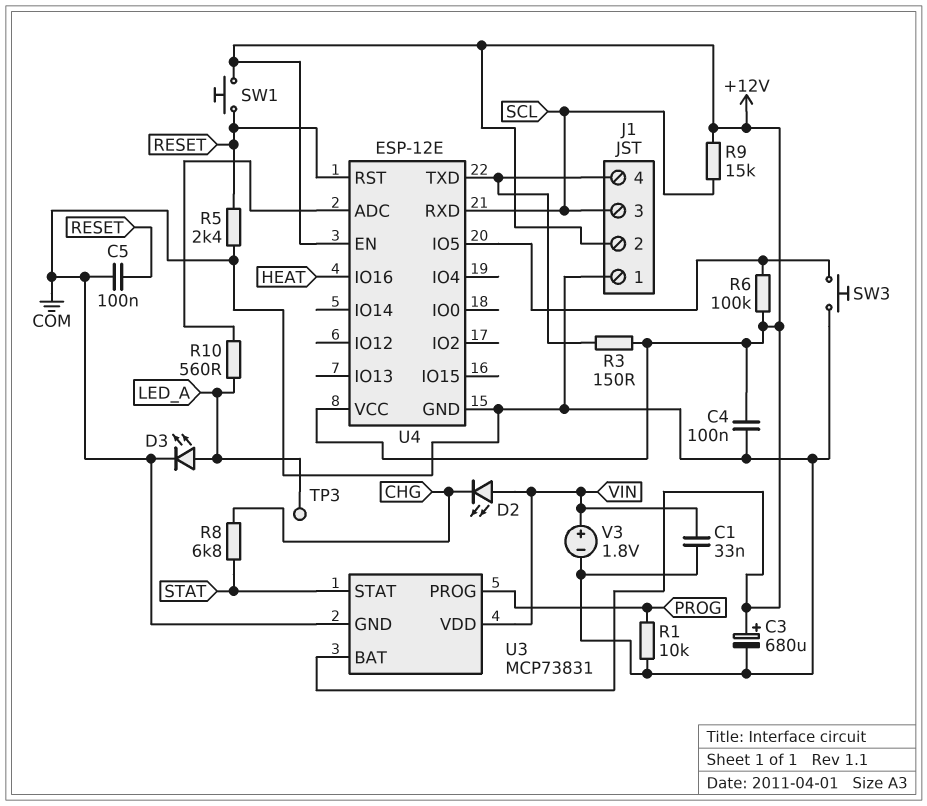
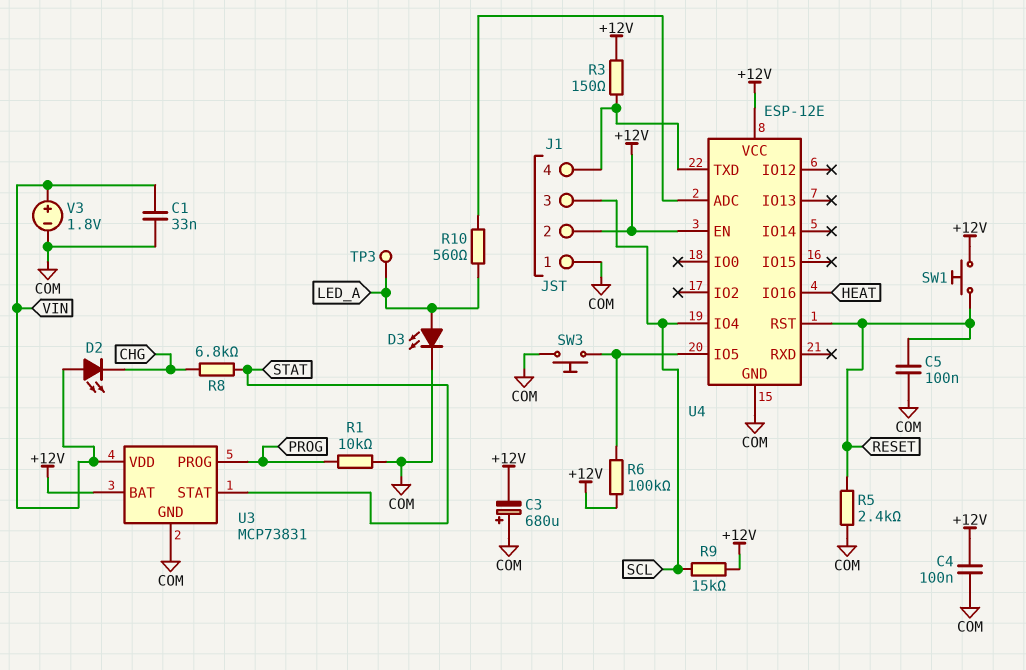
C3: 680uF (plus +12V, minus COM) -> 680uF (plus COM, minus +12V)
U4 pin IO4: none -> SCL
U4 pin RXD: SCL -> none

